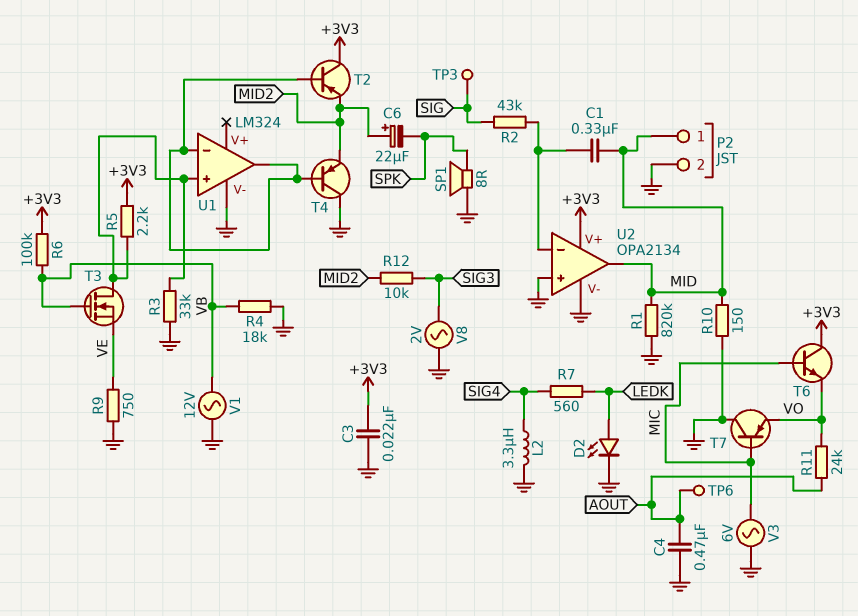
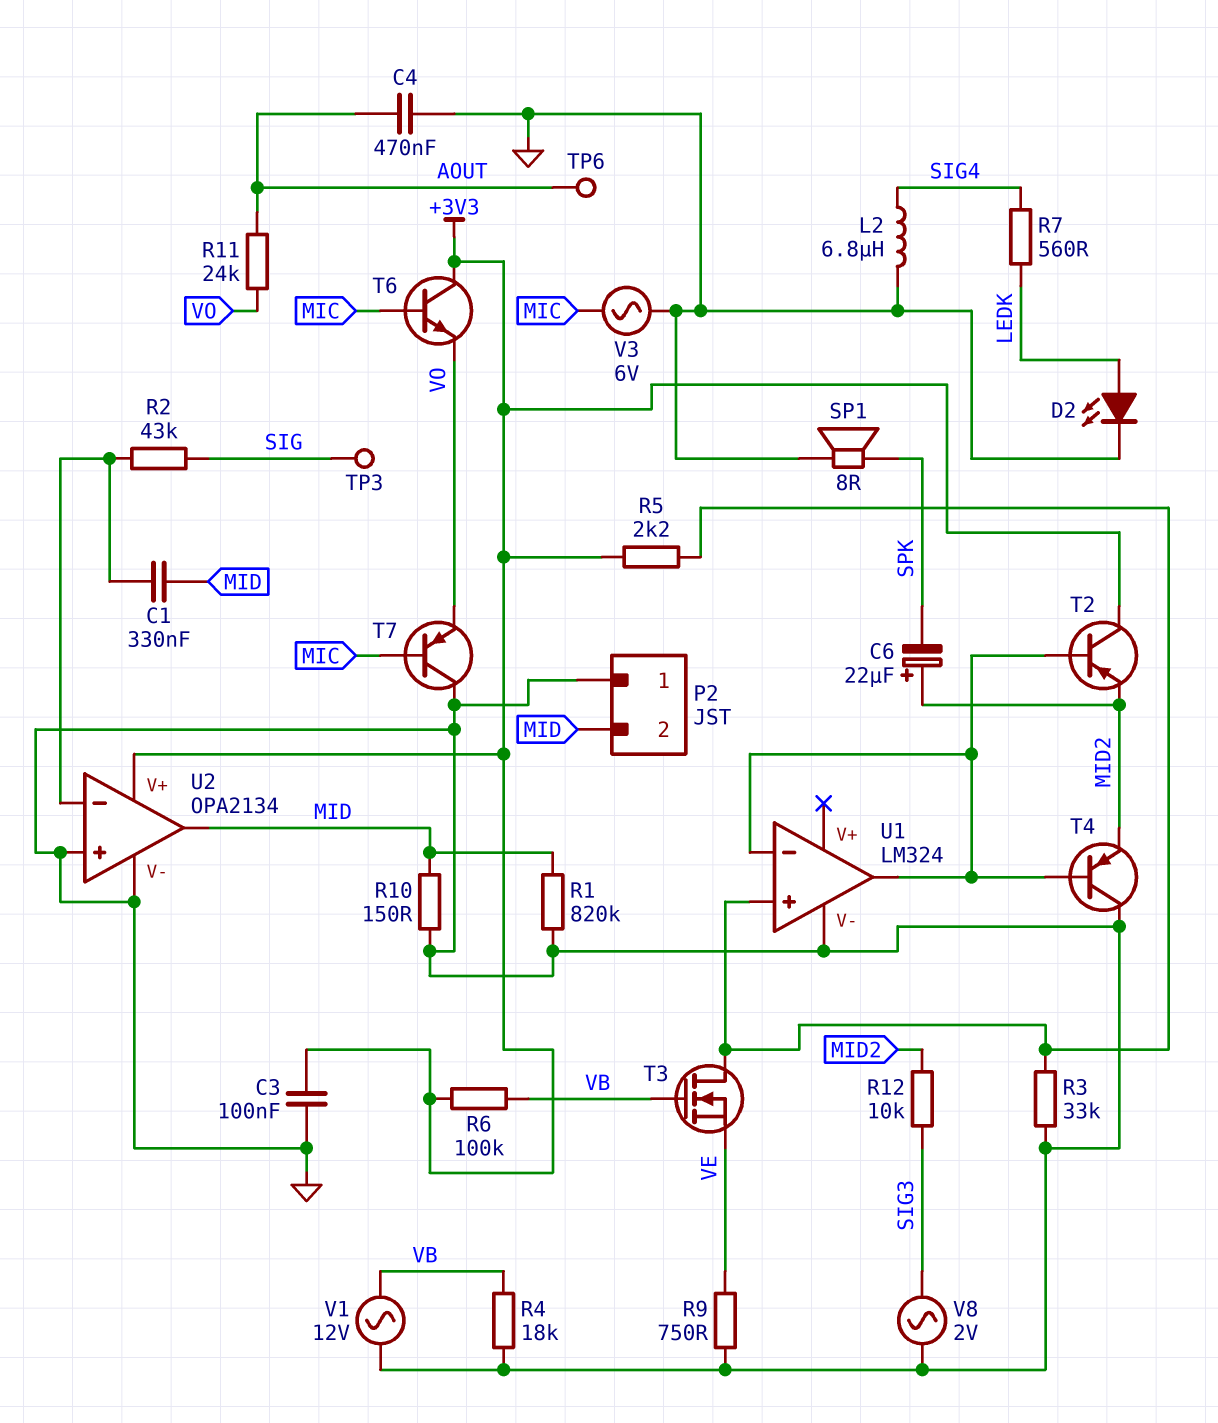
C3: 22nF (+3V3, GND) -> 100nF (+3V3, GND)
L2: 3.3uH (GND, SIG4) -> 6.8uH (GND, SIG4)
P2 pin 1: MID -> GND
P2 pin 2: GND -> MID

